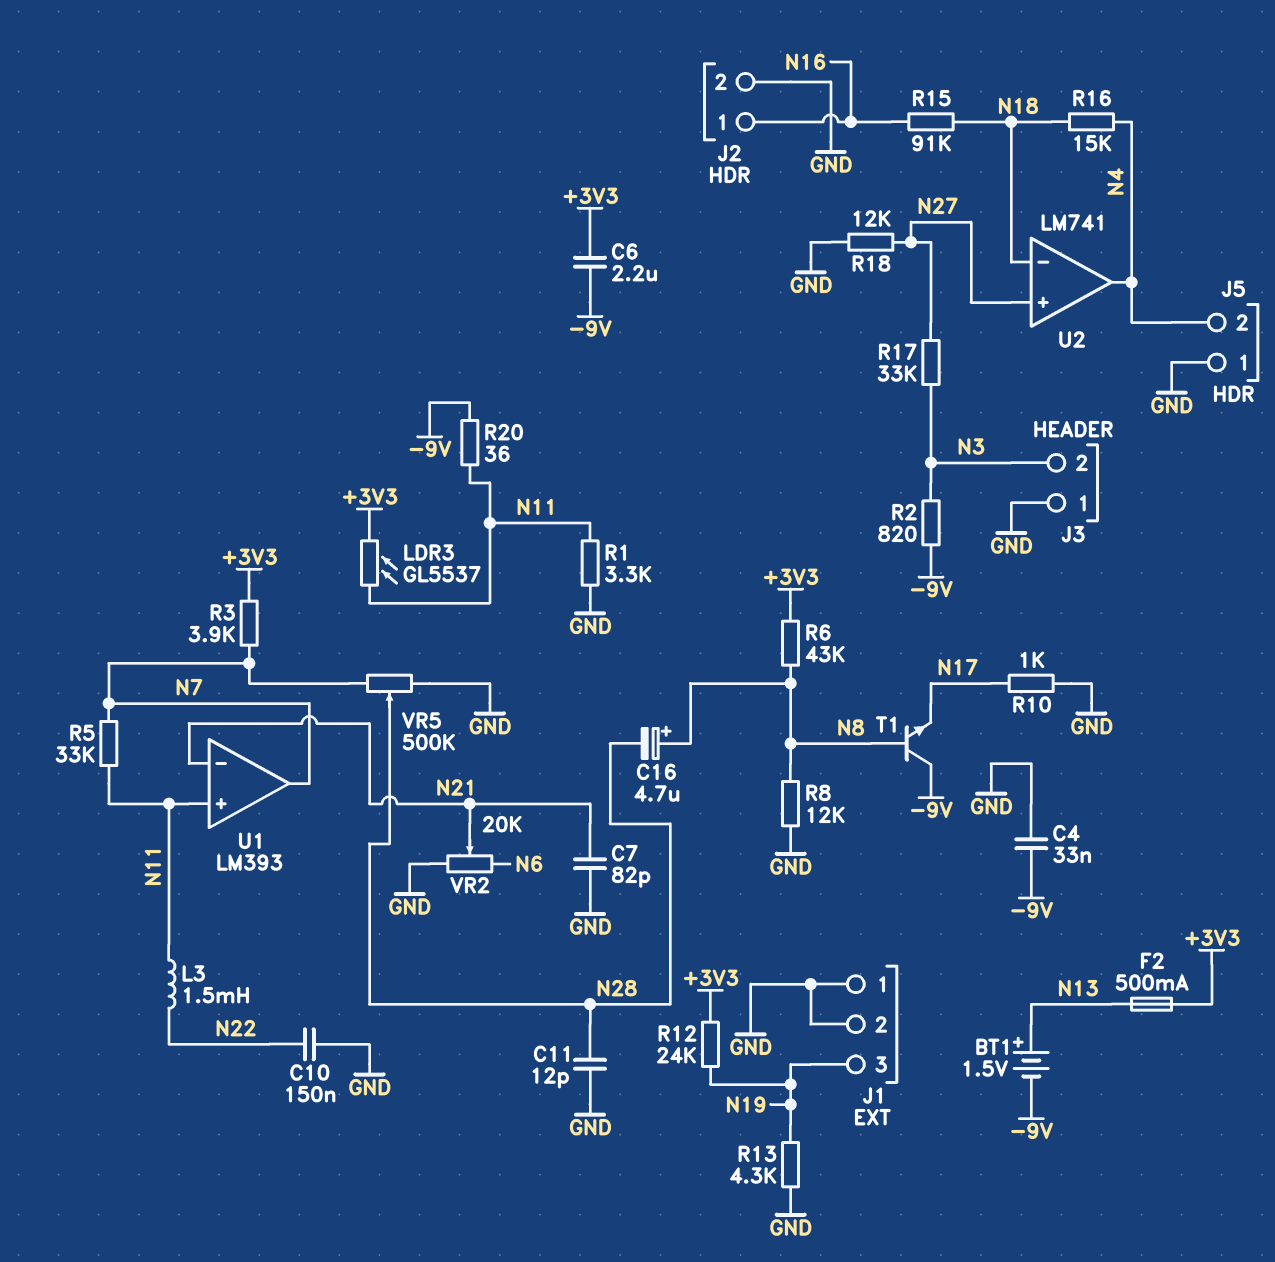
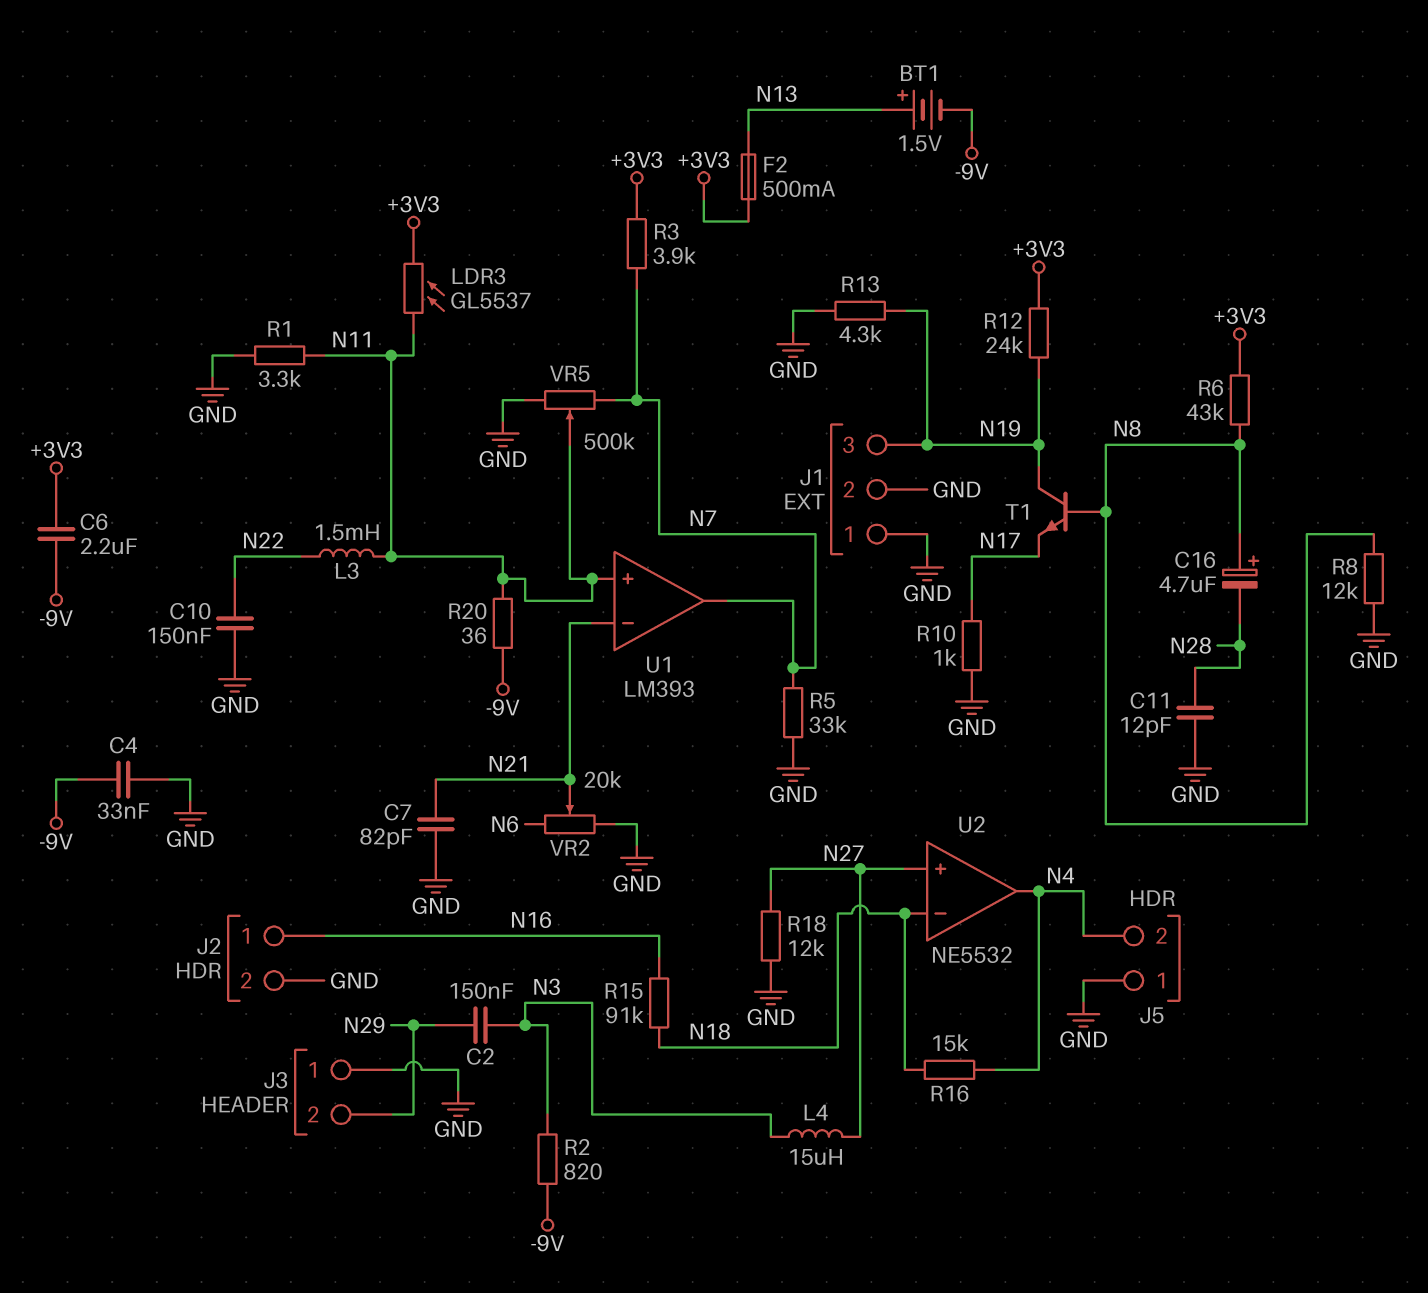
C2: none -> 150nF (N3, N29)
J3 pin 2: N3 -> N29
L4: none -> 15uH (N3, N27)
R5: 33k (N7, N11) -> 33k (GND, N7)
R17: 33k (N3, N27) -> none
T1: NPN (B N8, C -9V, E N17) -> NPN (B N8, C N19, E N17)
U2: LM741 -> NE5532
VR5: 500k (GND, N7, wiper N28) -> 500k (GND, N7, wiper N11)

